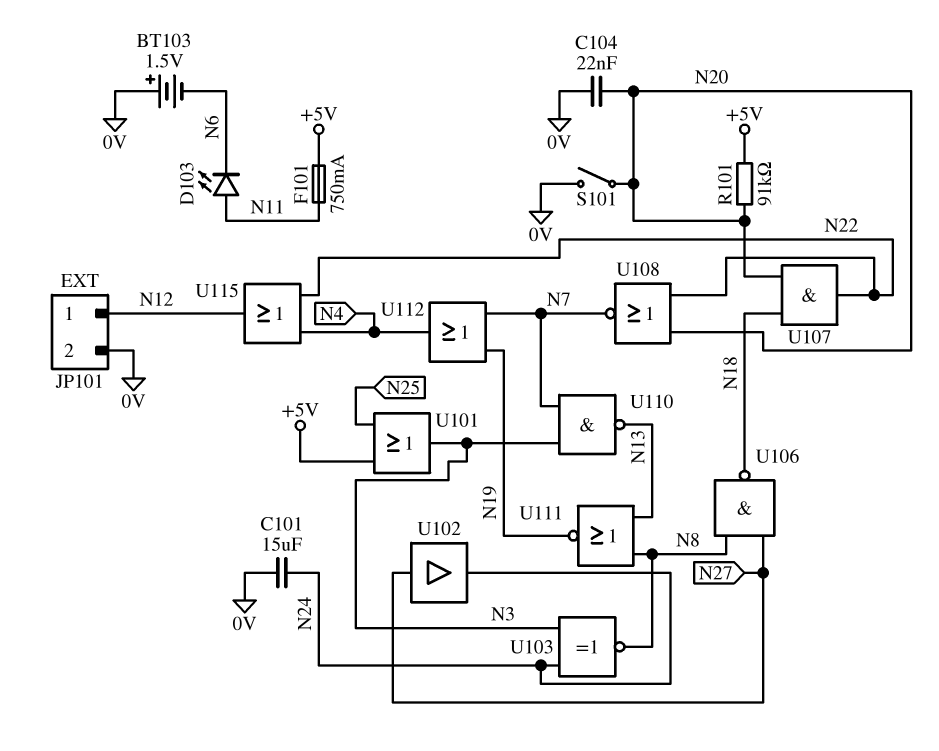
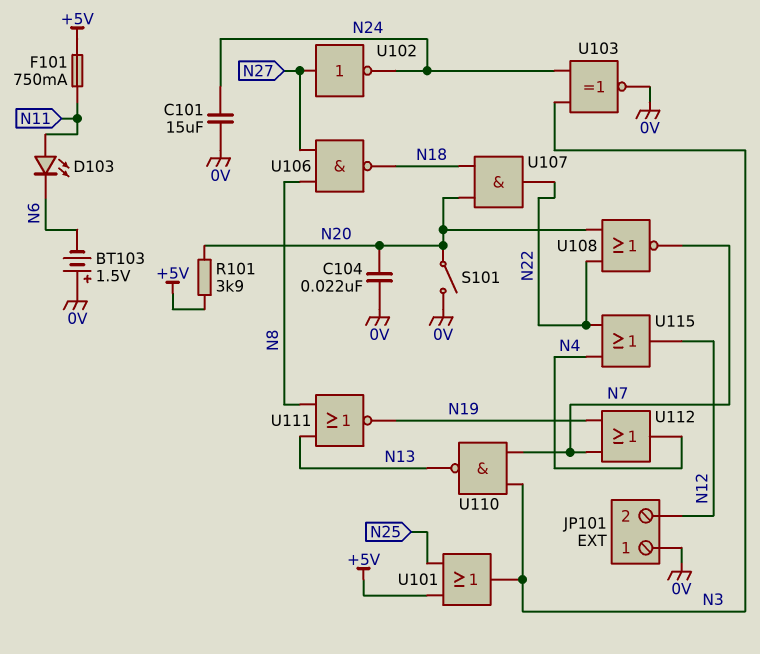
JP101 pin 1: N12 -> 0V
JP101 pin 2: 0V -> N12
R101: 91k (+5V, N20) -> 3.9k (+5V, N20)
U102: buffer (in N27, out N24) -> NOT (in N27, out N24)
U103: XNOR (in N3, in N24, out N8) -> XNOR (in N3, in N24, out 0V)

